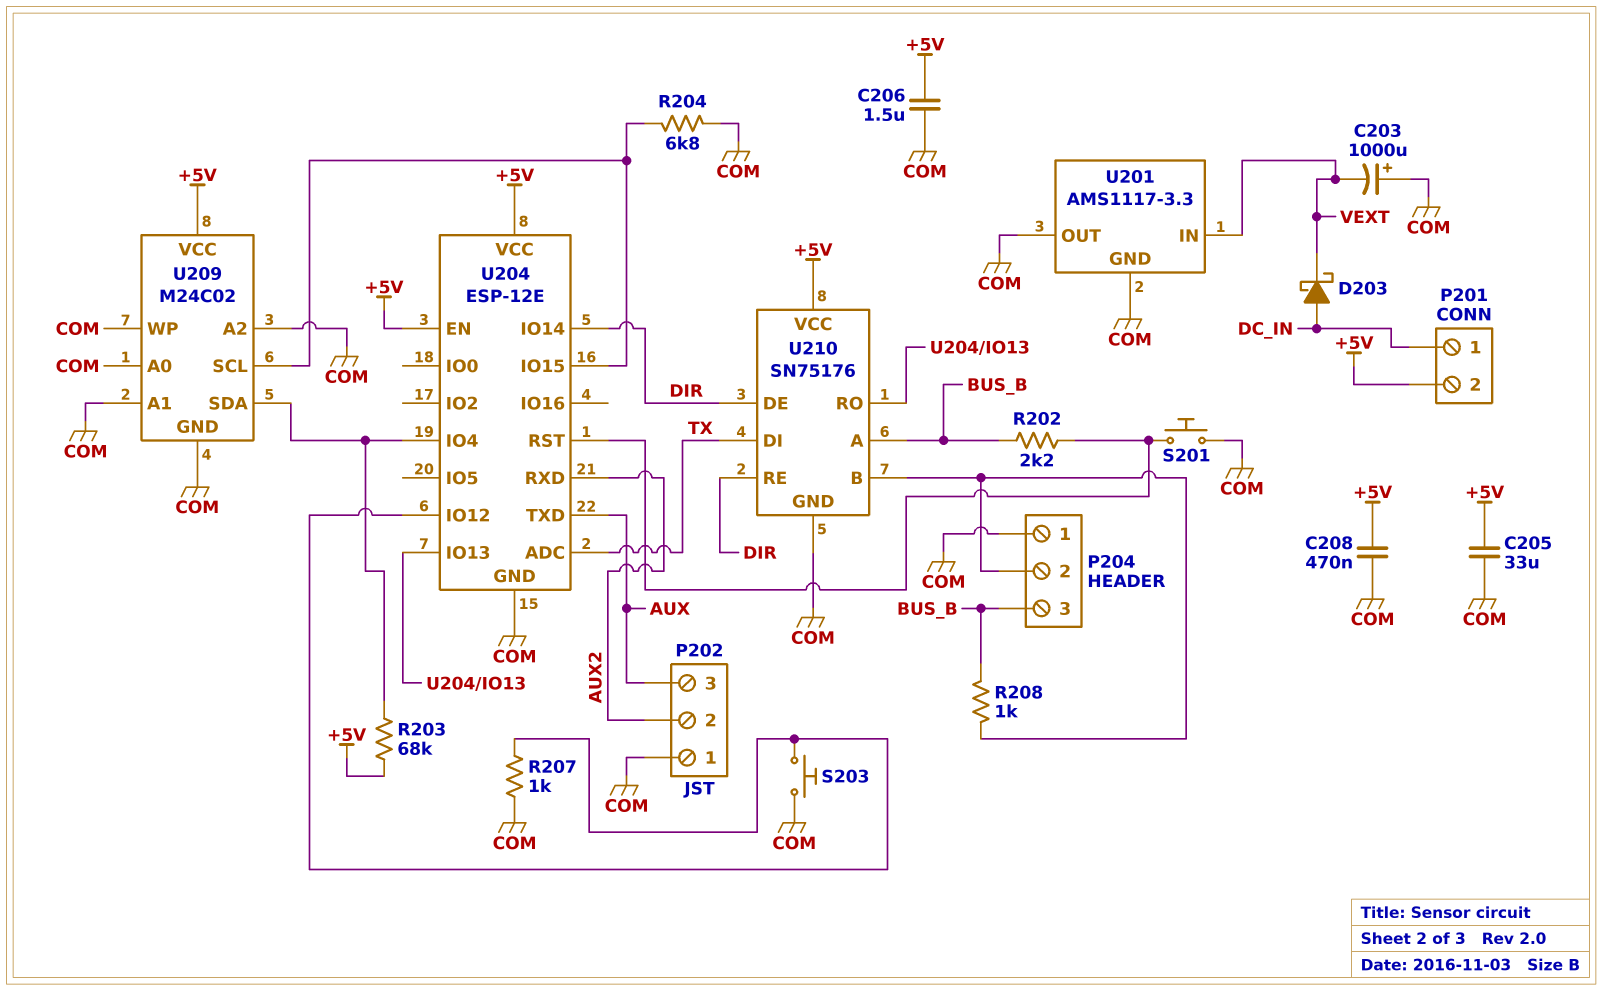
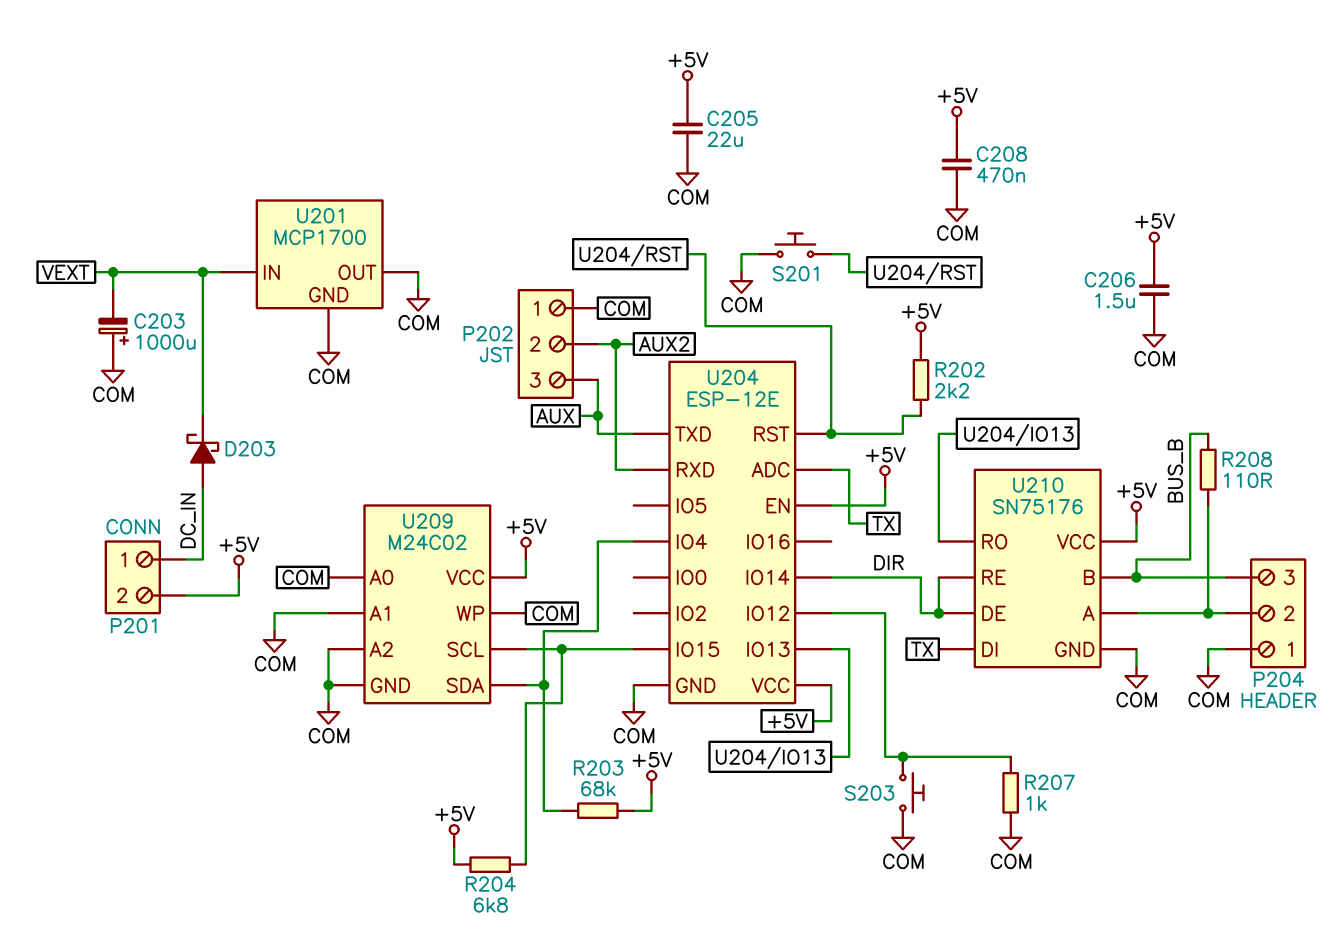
C205: 33uF (+5V, COM) -> 22uF (+5V, COM)
R202: 2.2k (BUS_B, U204/RST) -> 2.2k (+5V, U204/RST)
R204: 6.8k (COM, U204/IO15) -> 6.8k (+5V, U204/IO15)
R208: 1k (BUS_B, P204/2) -> 110 (BUS_B, P204/2)
U201: AMS1117-3.3 -> MCP1700
U210 pin A: BUS_B -> P204/2
U210 pin B: P204/2 -> BUS_B

